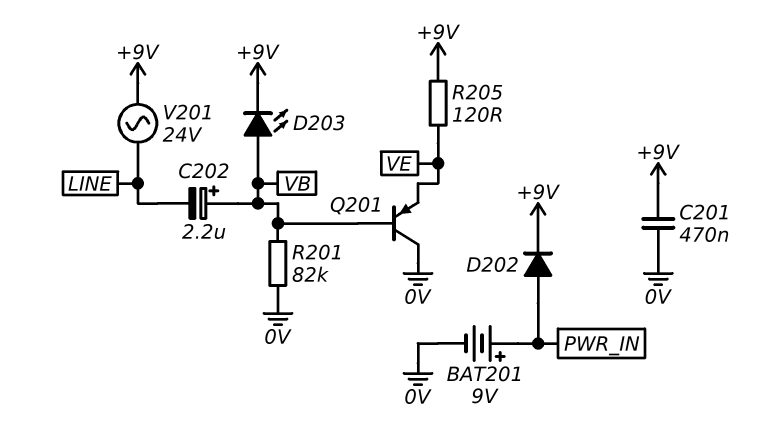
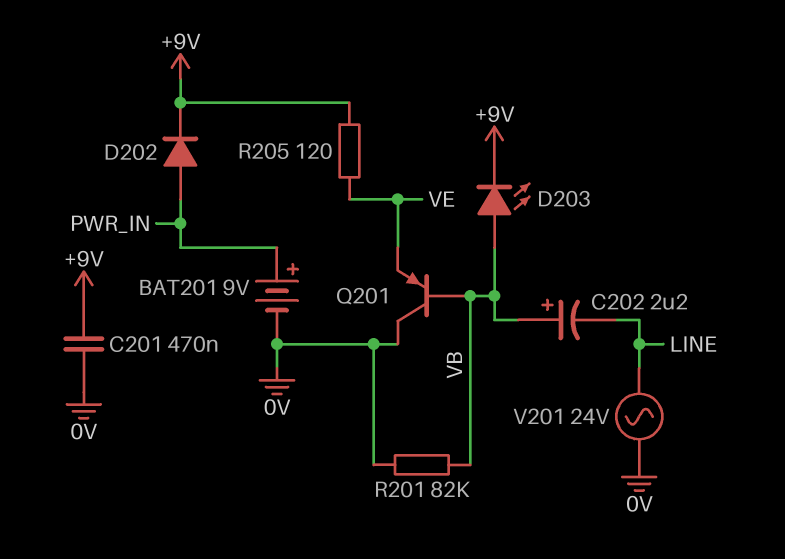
V201: AC 24V (+9V, LINE) -> AC 24V (0V, LINE)

